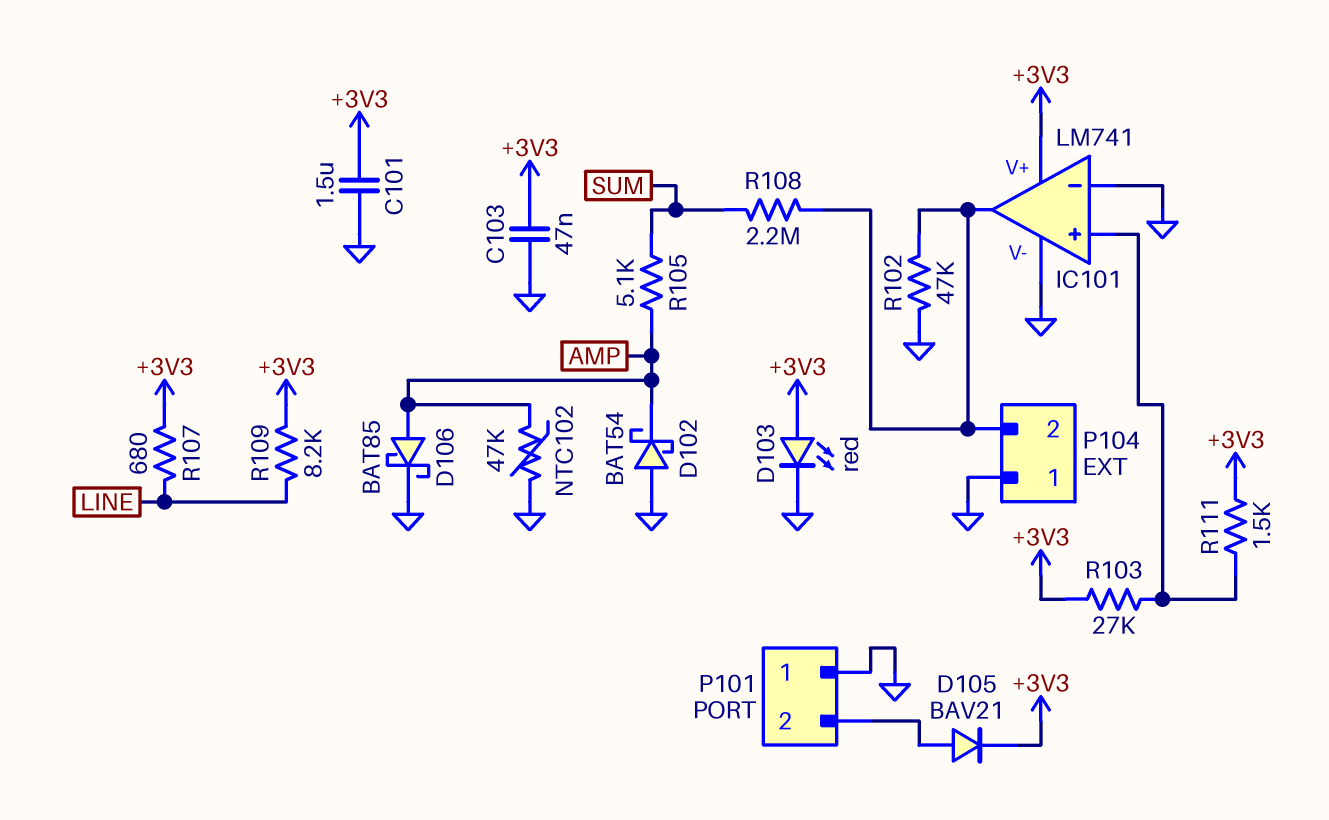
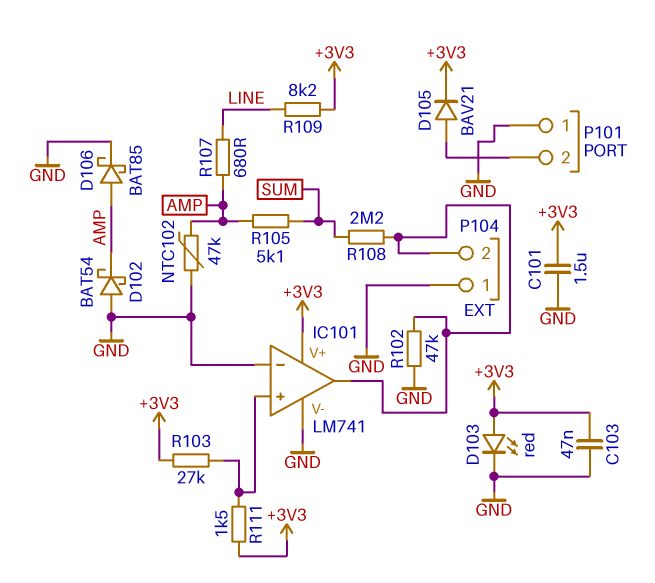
R107: 680 (+3V3, LINE) -> 680 (AMP, LINE)

